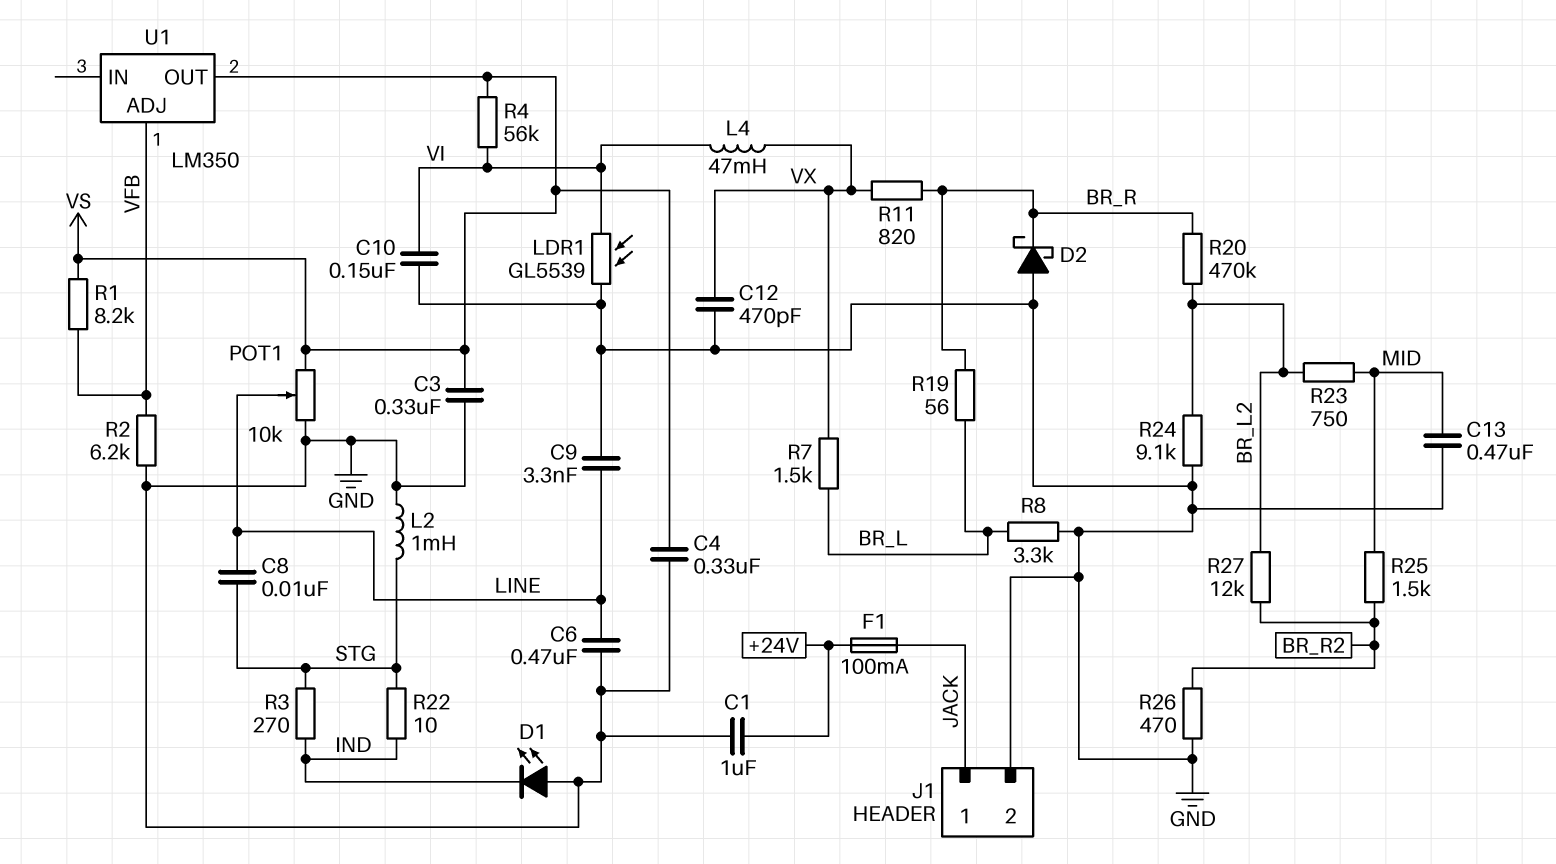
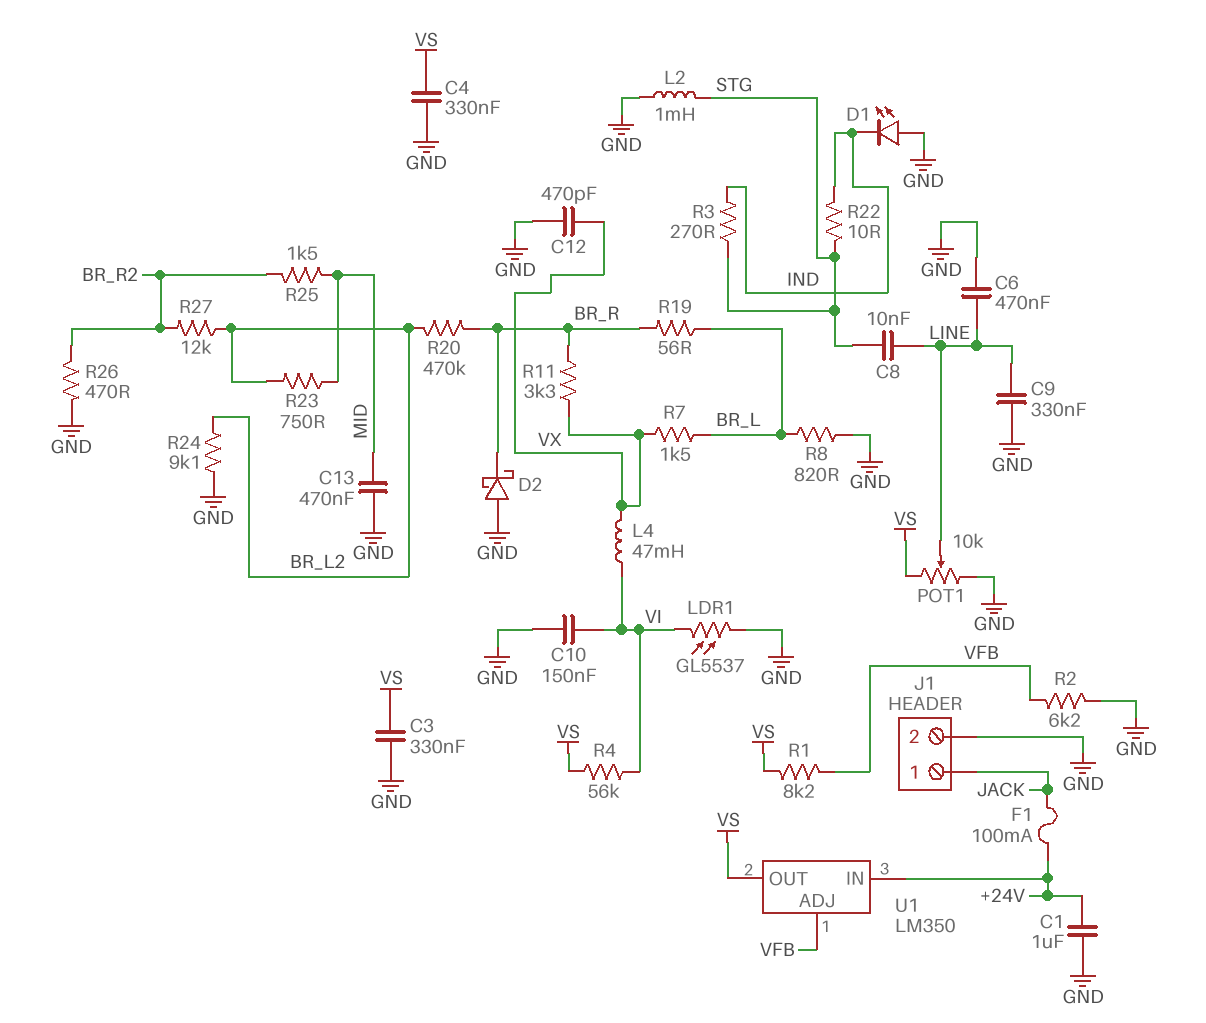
C9: 3.3nF (GND, LINE) -> 330nF (GND, LINE)
LDR1: GL5539 (GND, VI) -> GL5537 (GND, VI)
R8: 3.3k (BR_L, GND) -> 820 (BR_L, GND)
R11: 820 (BR_R, VX) -> 3.3k (BR_R, VX)
U1 pin IN: none -> +24V

